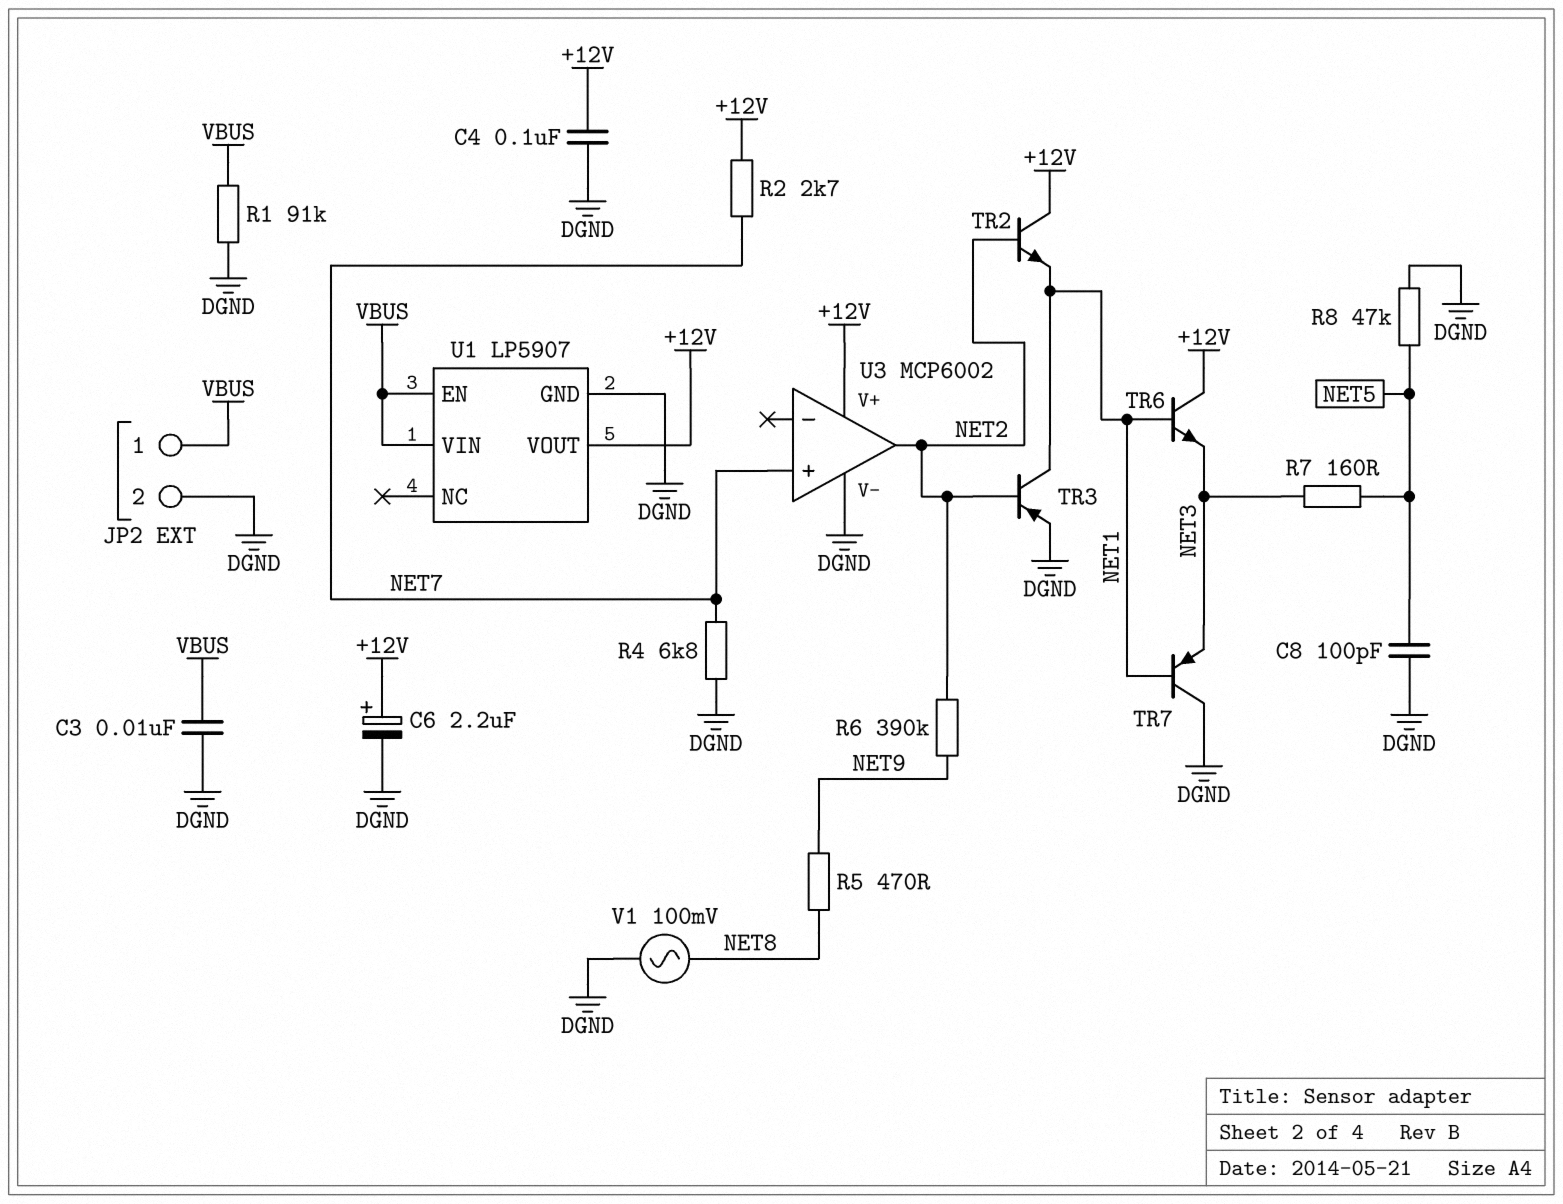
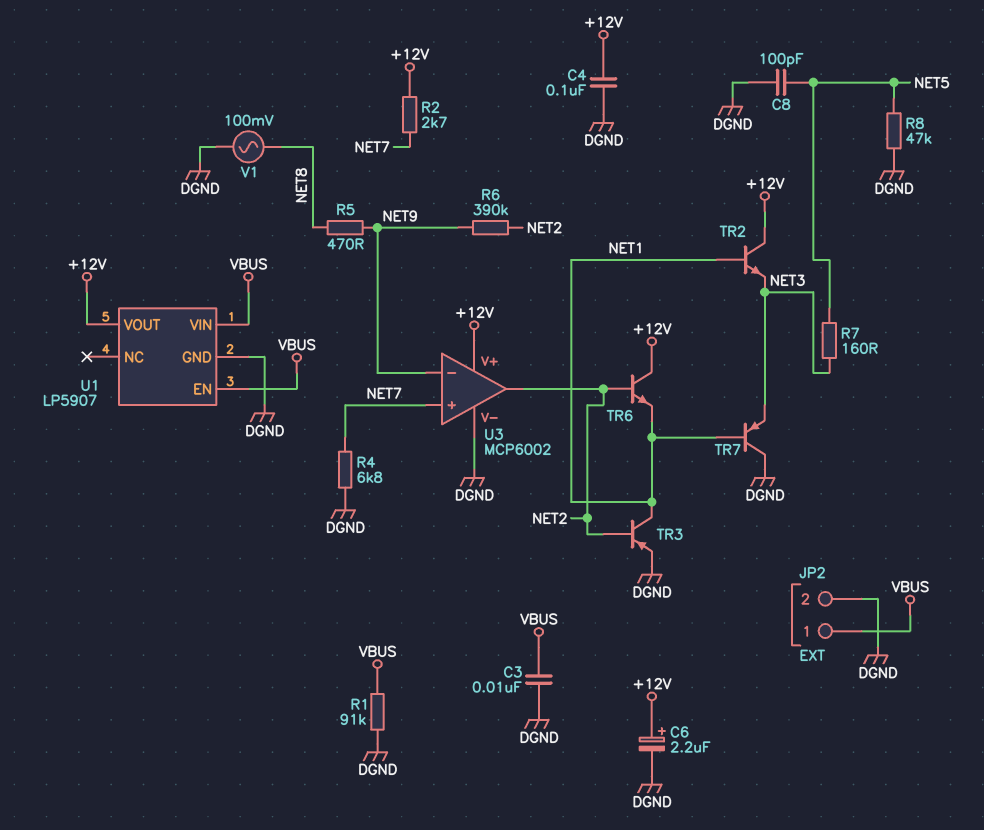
TR2: NPN (B NET2, C +12V, E NET1) -> NPN (B NET1, C +12V, E NET3)
TR6: NPN (B NET1, C +12V, E NET3) -> NPN (B NET2, C +12V, E NET1)
U3 pin in-: none -> NET9

